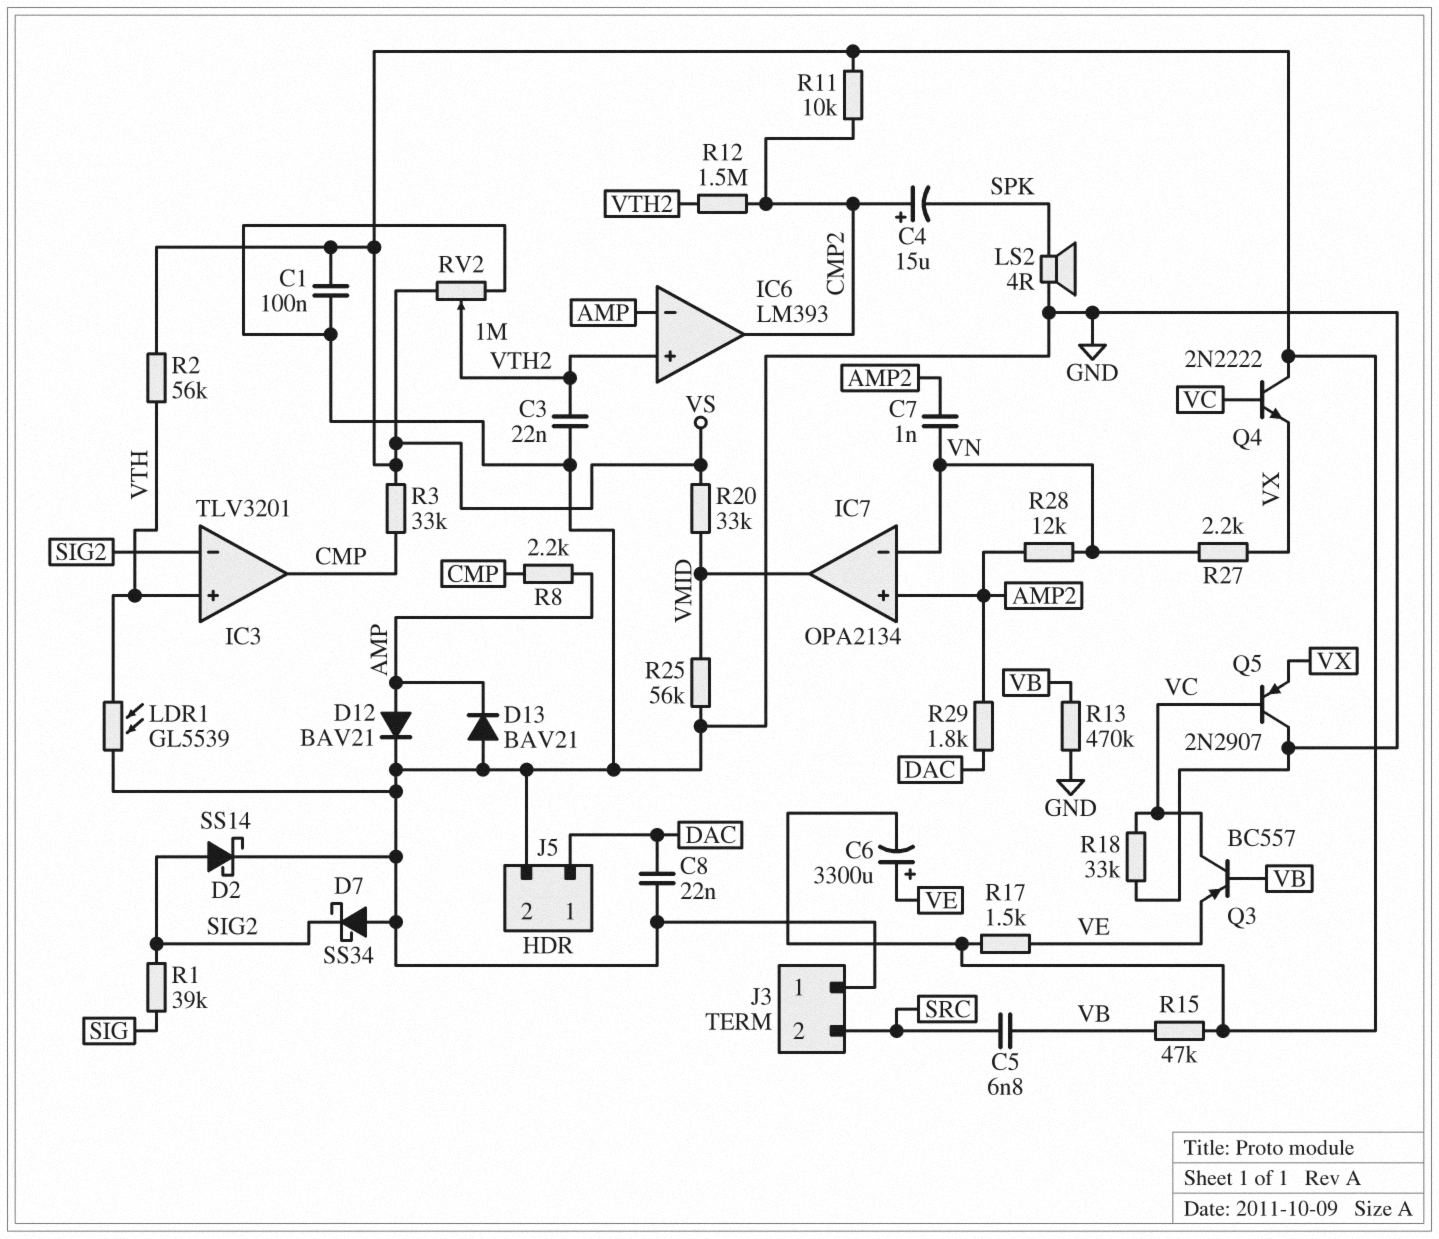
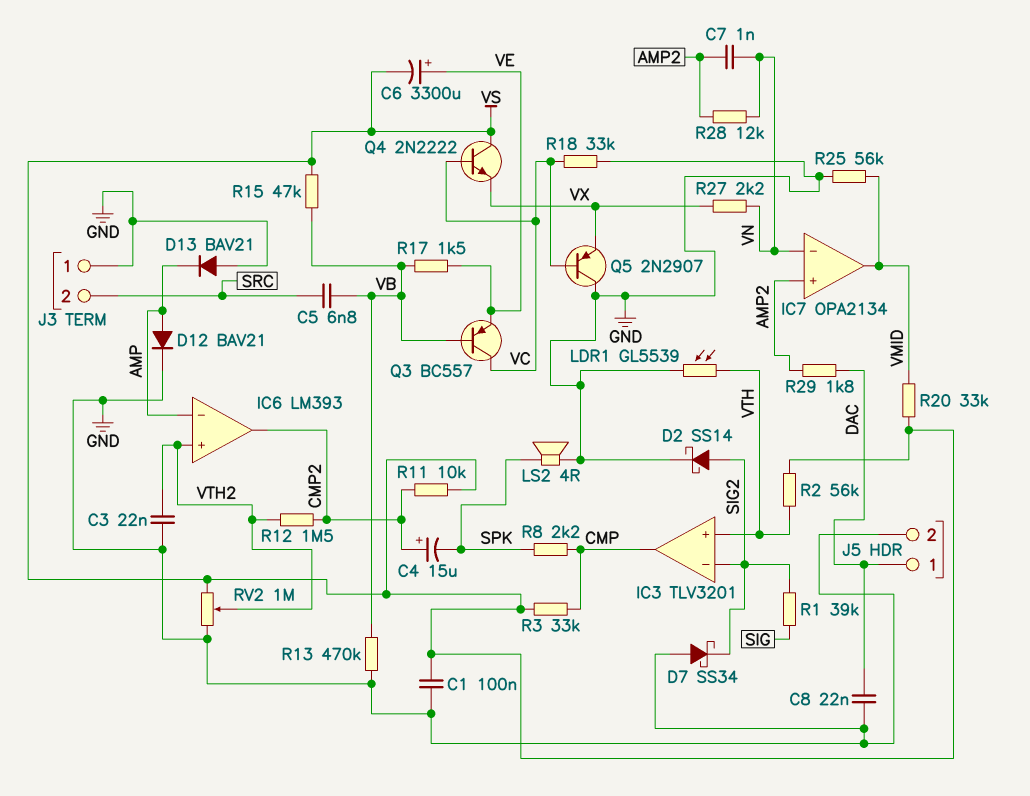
R8: 2.2k (AMP, CMP) -> 2.2k (CMP, SPK)
R17: 1.5k (VE, VS) -> 1.5k (VB, VE)

